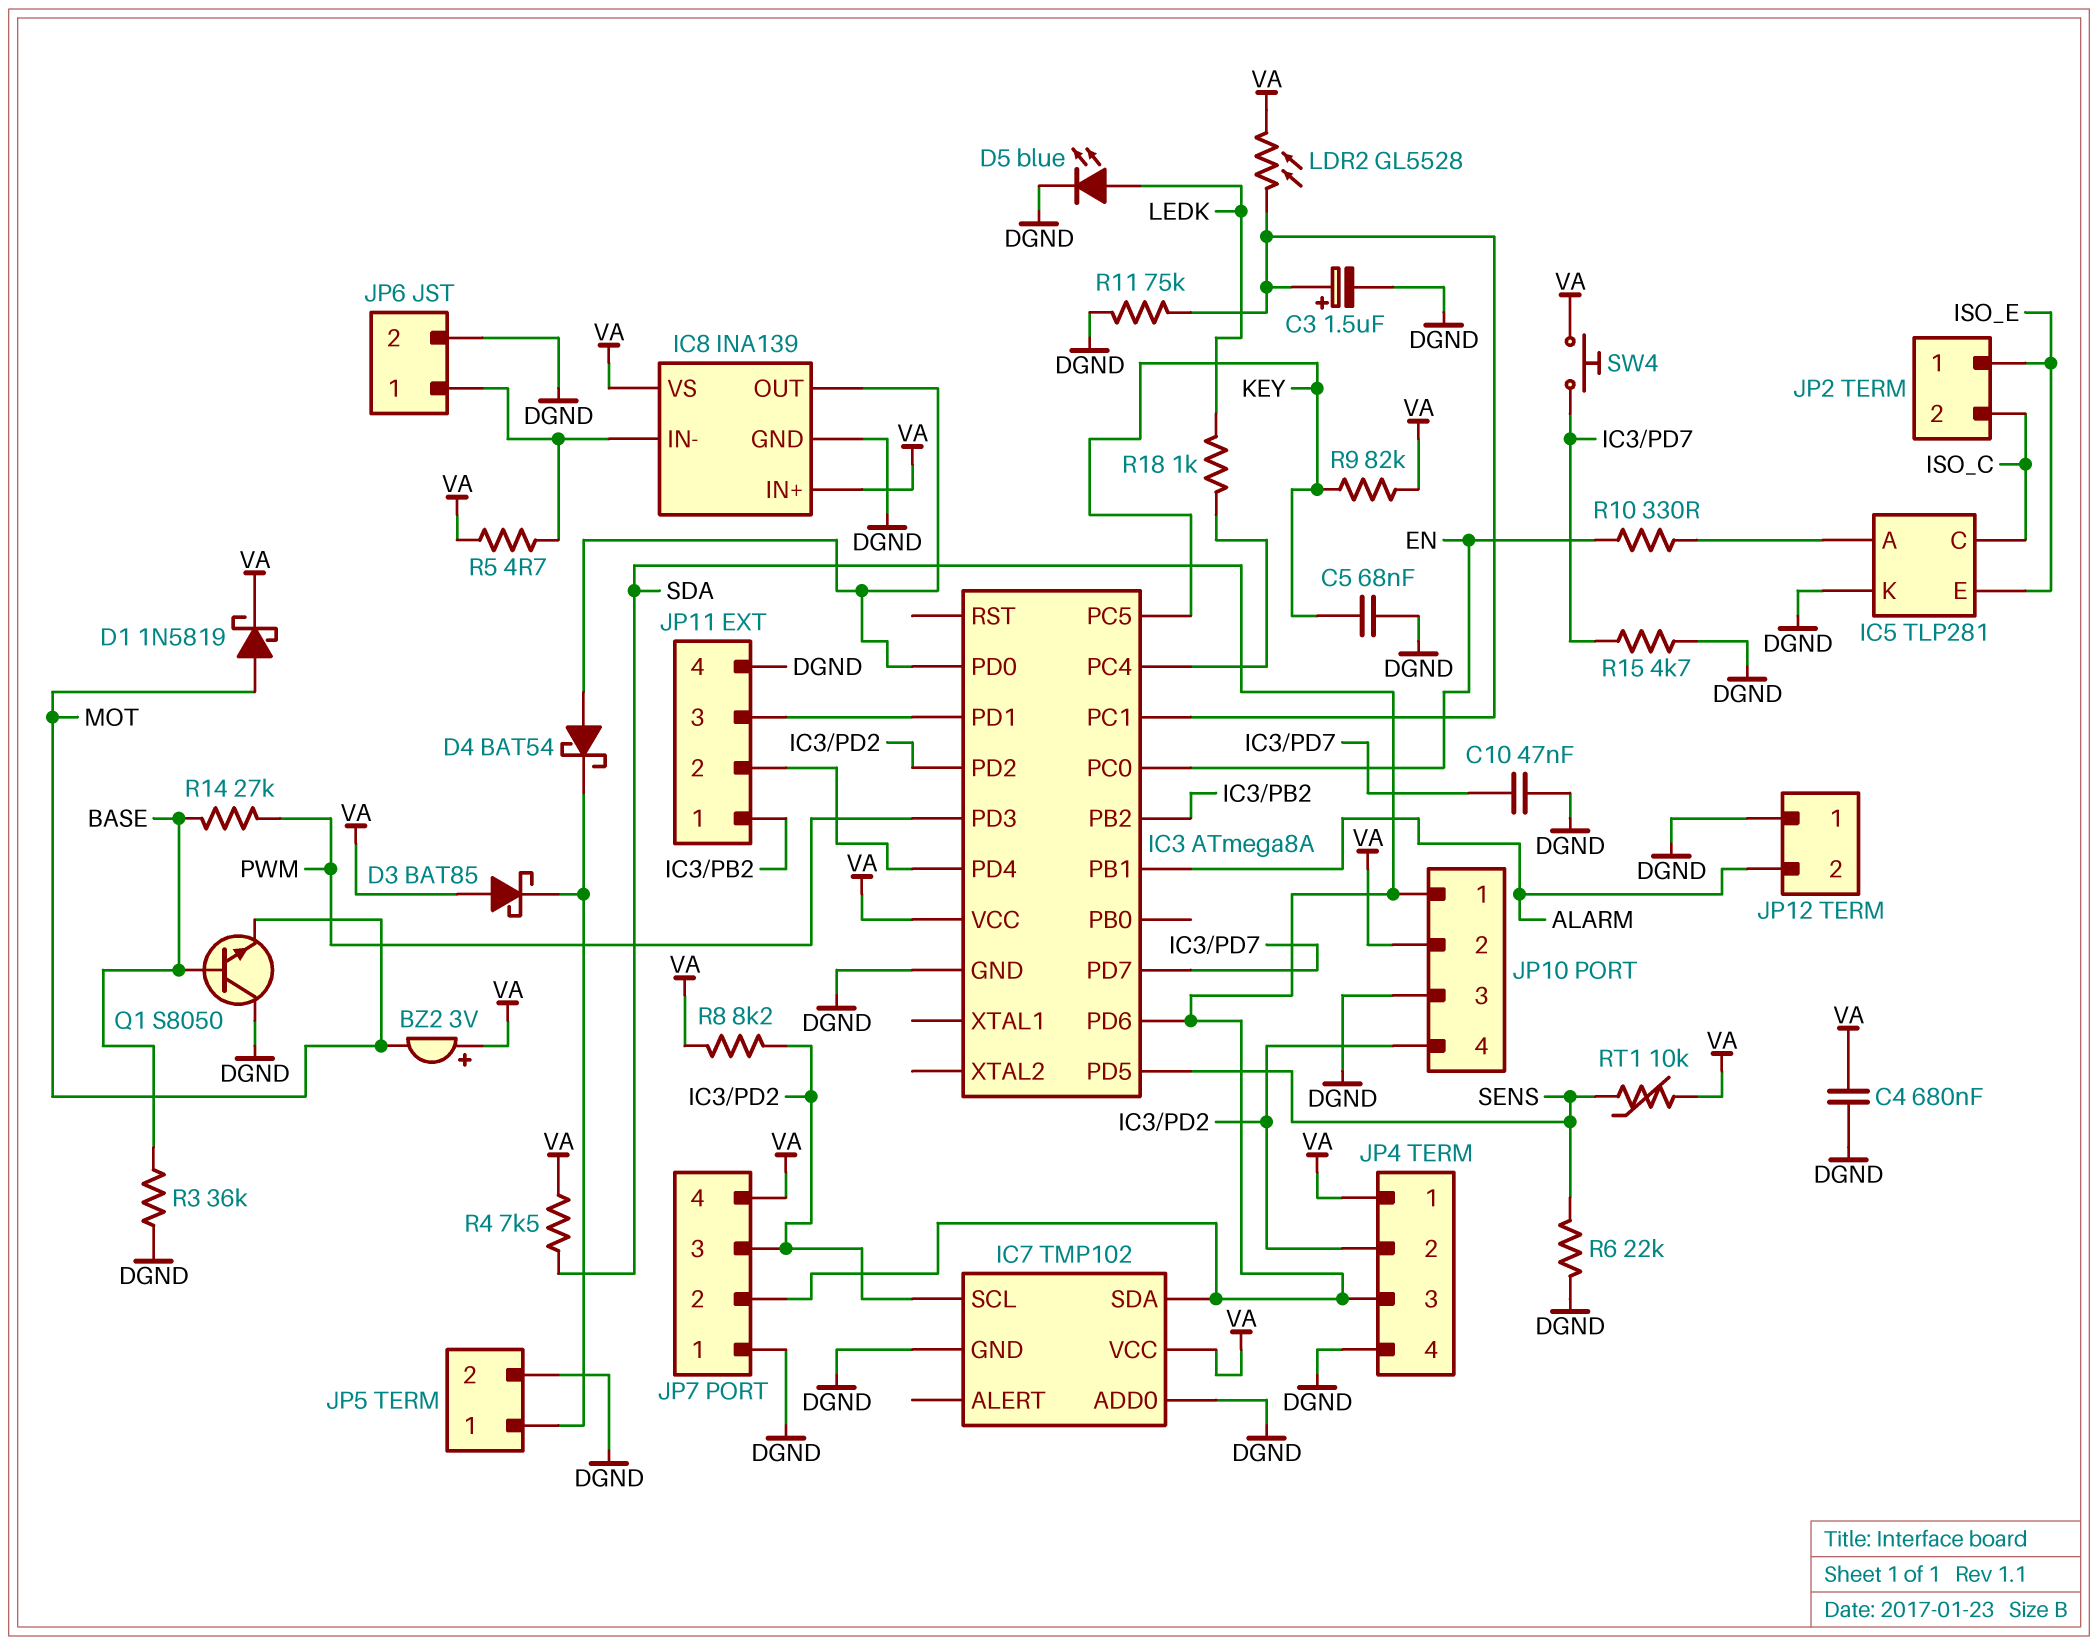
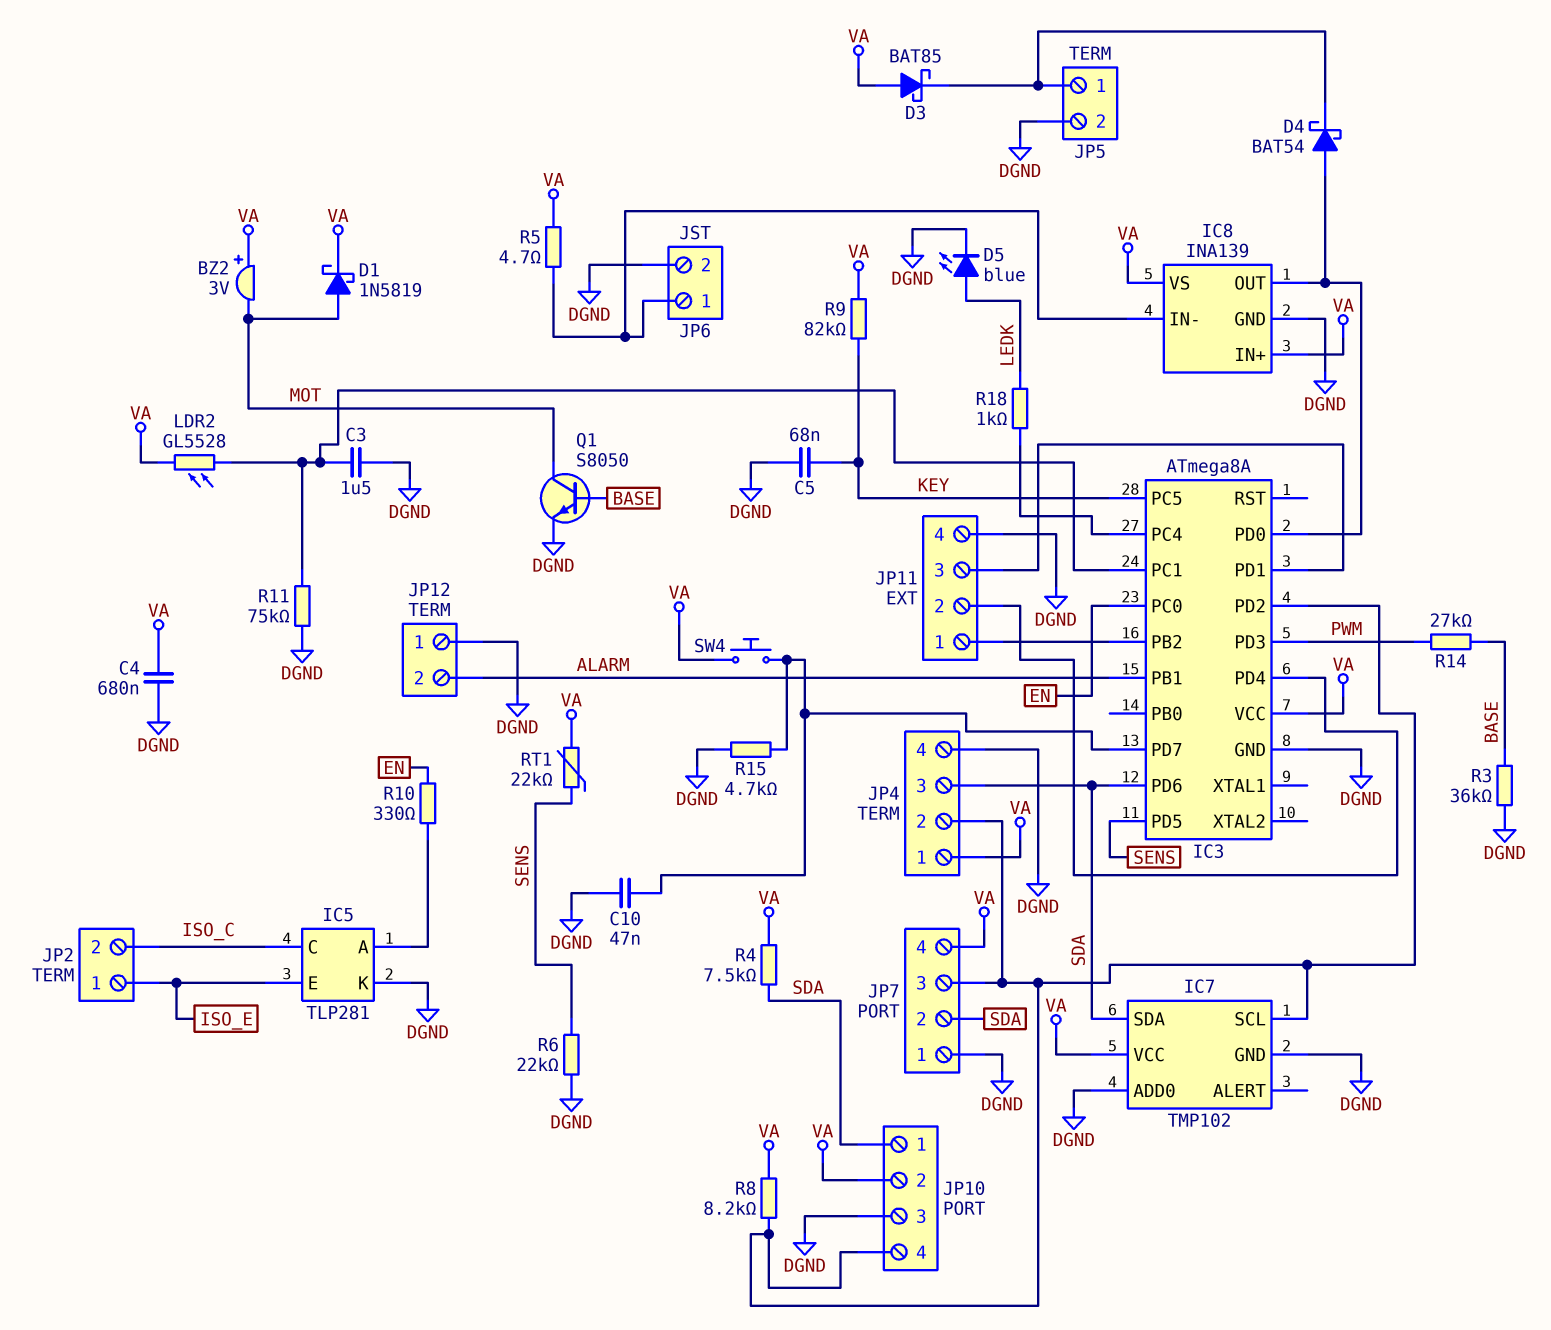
C3: 1.5uF (plus IC3/PC1, minus DGND) -> 1.5uF (DGND, IC3/PC1)
Q1: NPN S8050 (B BASE, C DGND, E MOT) -> NPN S8050 (B BASE, C MOT, E DGND)
RT1: 10k (SENS, VA) -> 22k (SENS, VA)

